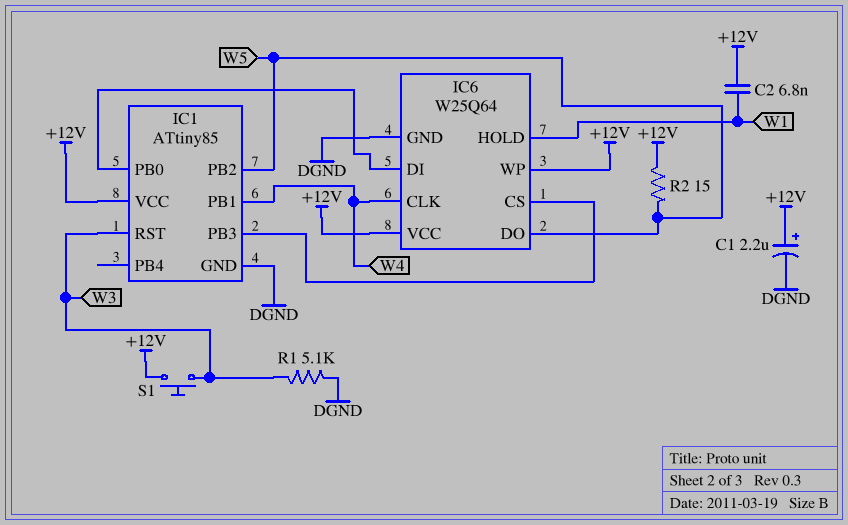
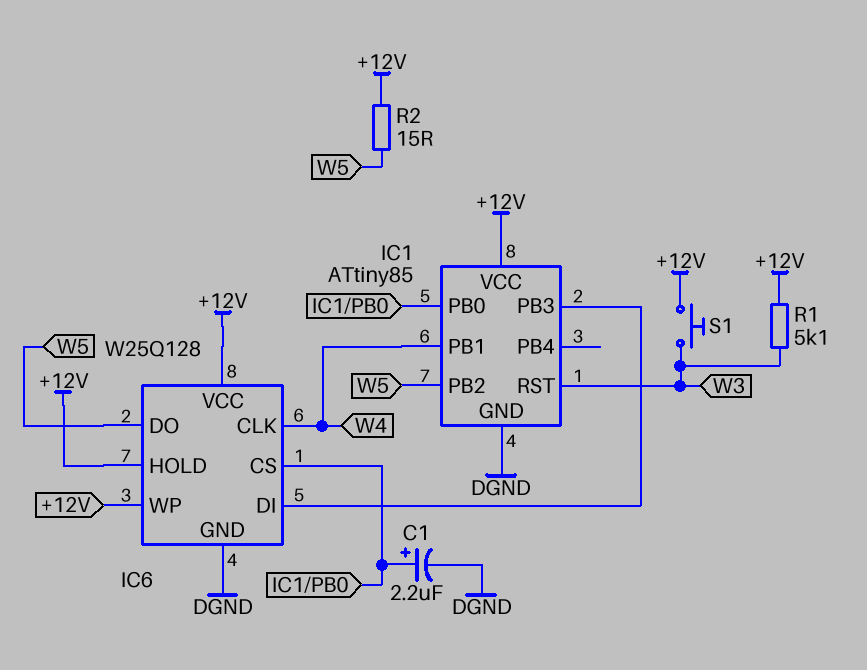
C1: 2.2uF (plus +12V, minus DGND) -> 2.2uF (plus IC1/PB0, minus DGND)
C2: 6.8nF (+12V, W1) -> none
IC6: W25Q64 -> W25Q128
IC6 pin CS: IC1/PB3 -> IC1/PB0
IC6 pin DI: IC1/PB0 -> IC1/PB3
IC6 pin HOLD: W1 -> +12V
R1: 5.1k (DGND, W3) -> 5.1k (+12V, W3)

